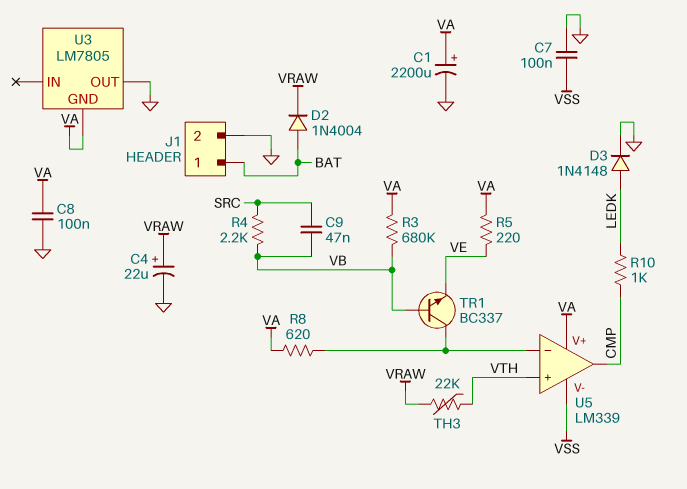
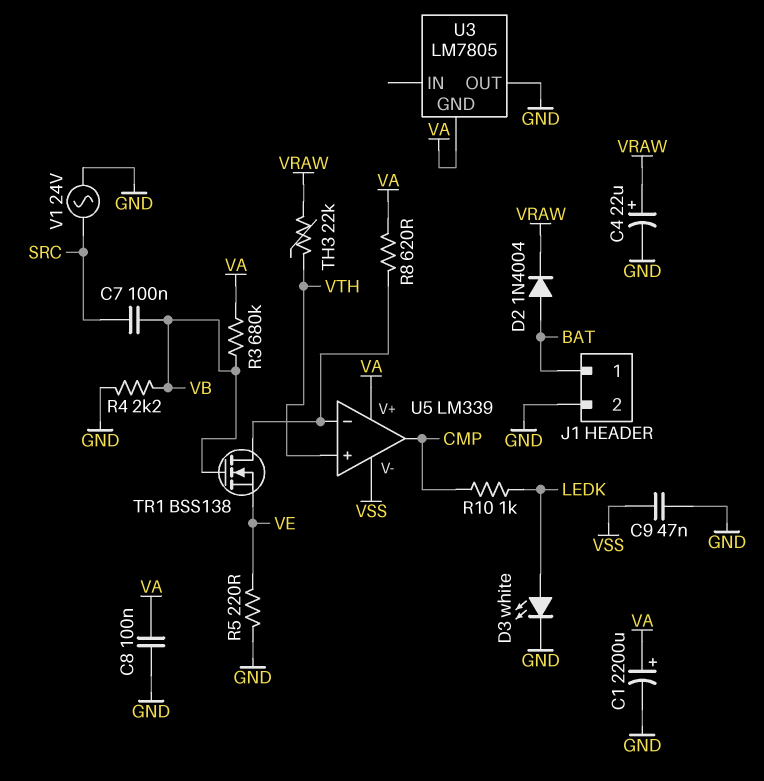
C7: 100nF (GND, VSS) -> 100nF (SRC, VB)
C9: 47nF (SRC, VB) -> 47nF (GND, VSS)
D3: diode 1N4148 (A LEDK, K GND) -> LED white (A LEDK, K GND)
R4: 2.2k (SRC, VB) -> 2.2k (GND, VB)
R5: 220 (VA, VE) -> 220 (GND, VE)
TR1: NPN BC337 (B VB, C U5/in-, E VE) -> NMOS BSS138 (G VB, D U5/in-, S VE)
V1: none -> AC 24V (GND, SRC)

